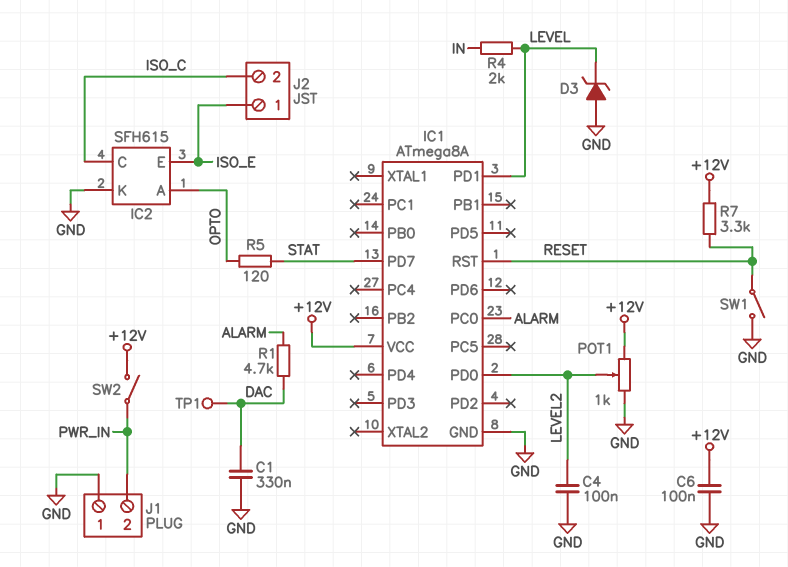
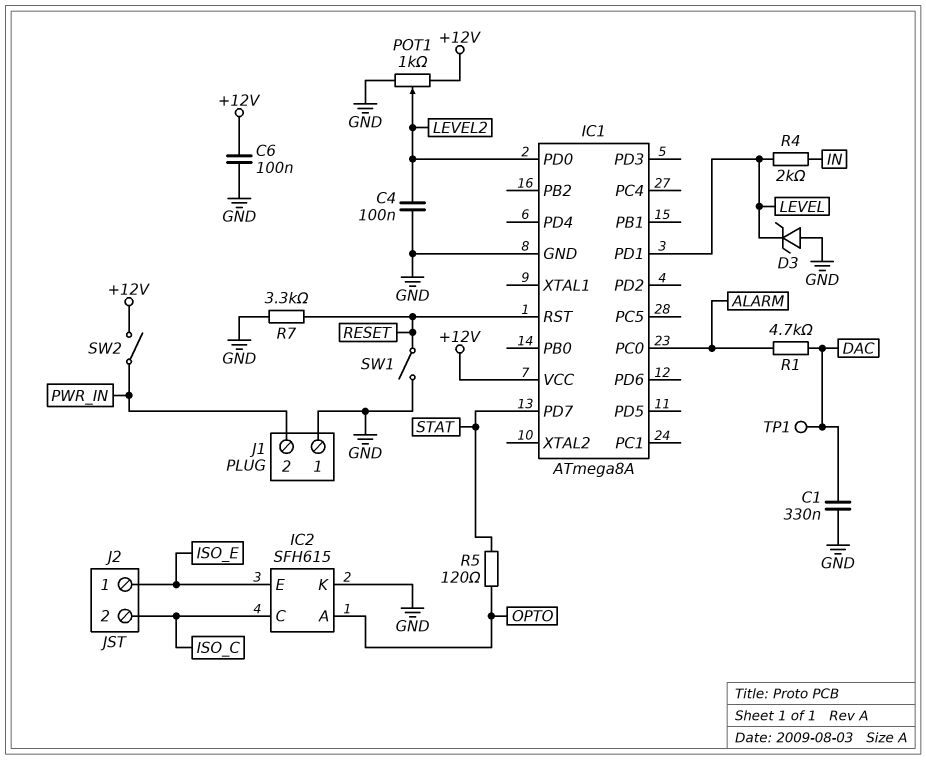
R7: 3.3k (+12V, RESET) -> 3.3k (GND, RESET)

